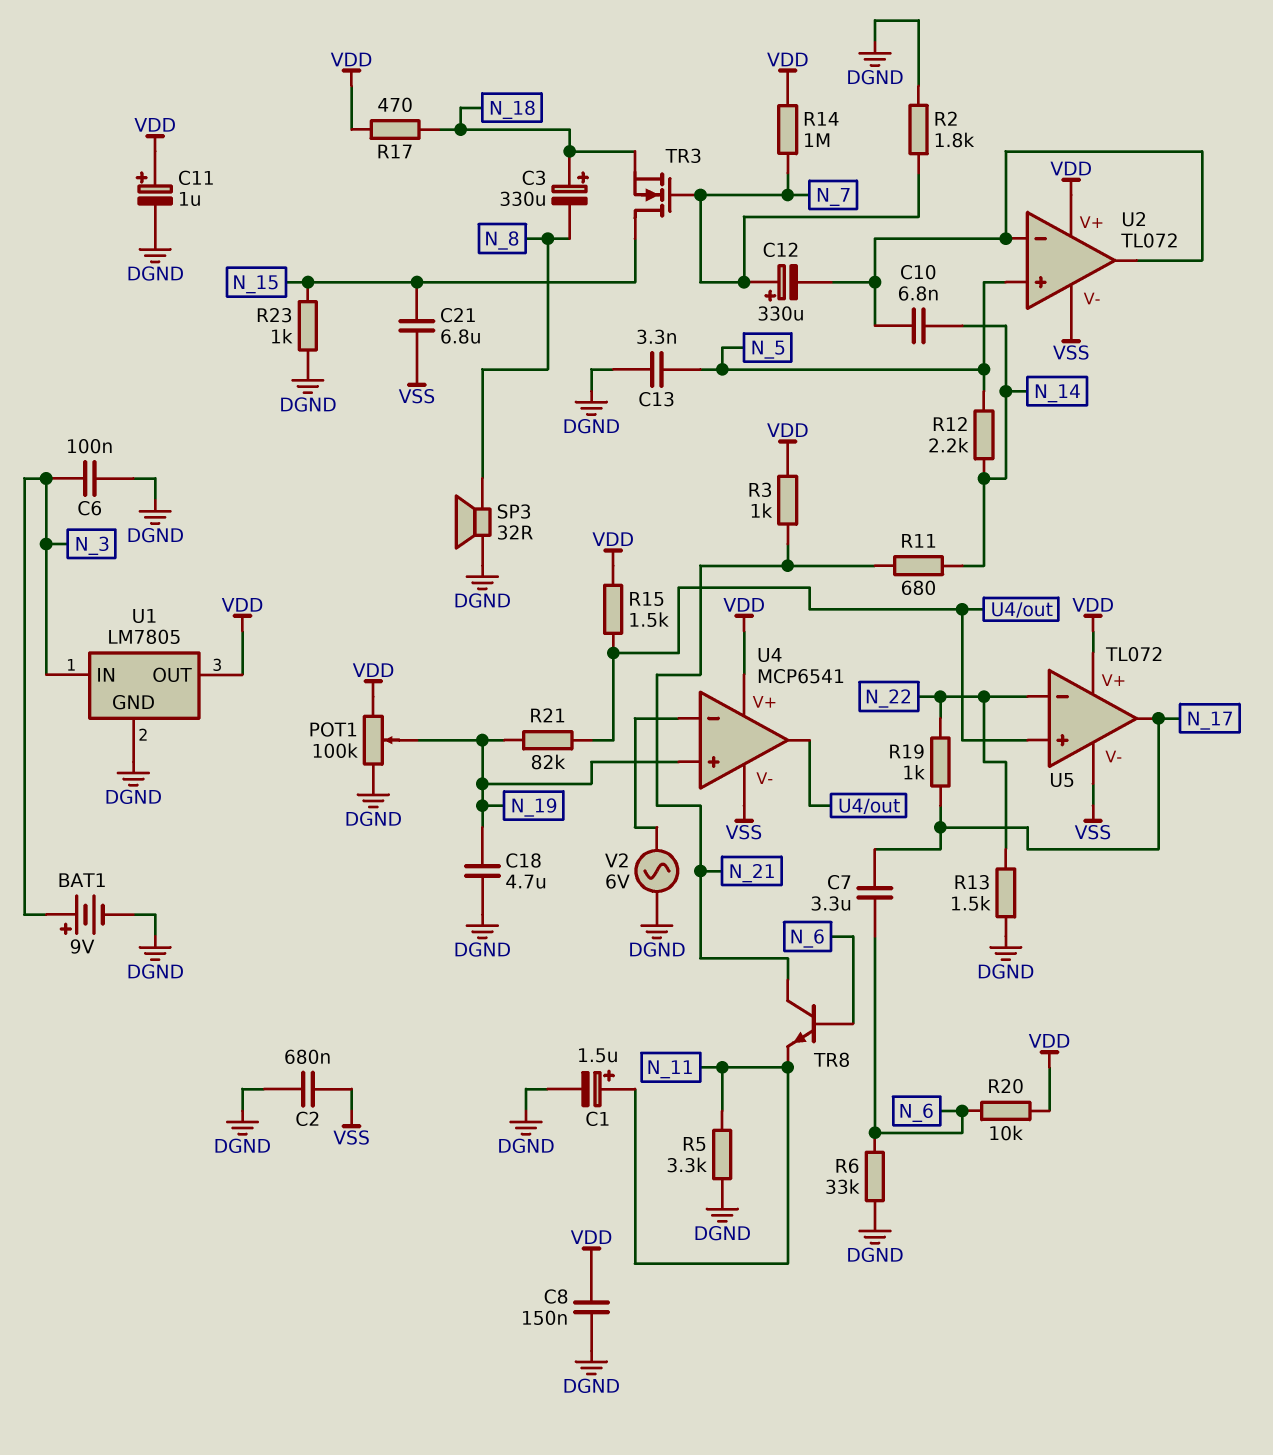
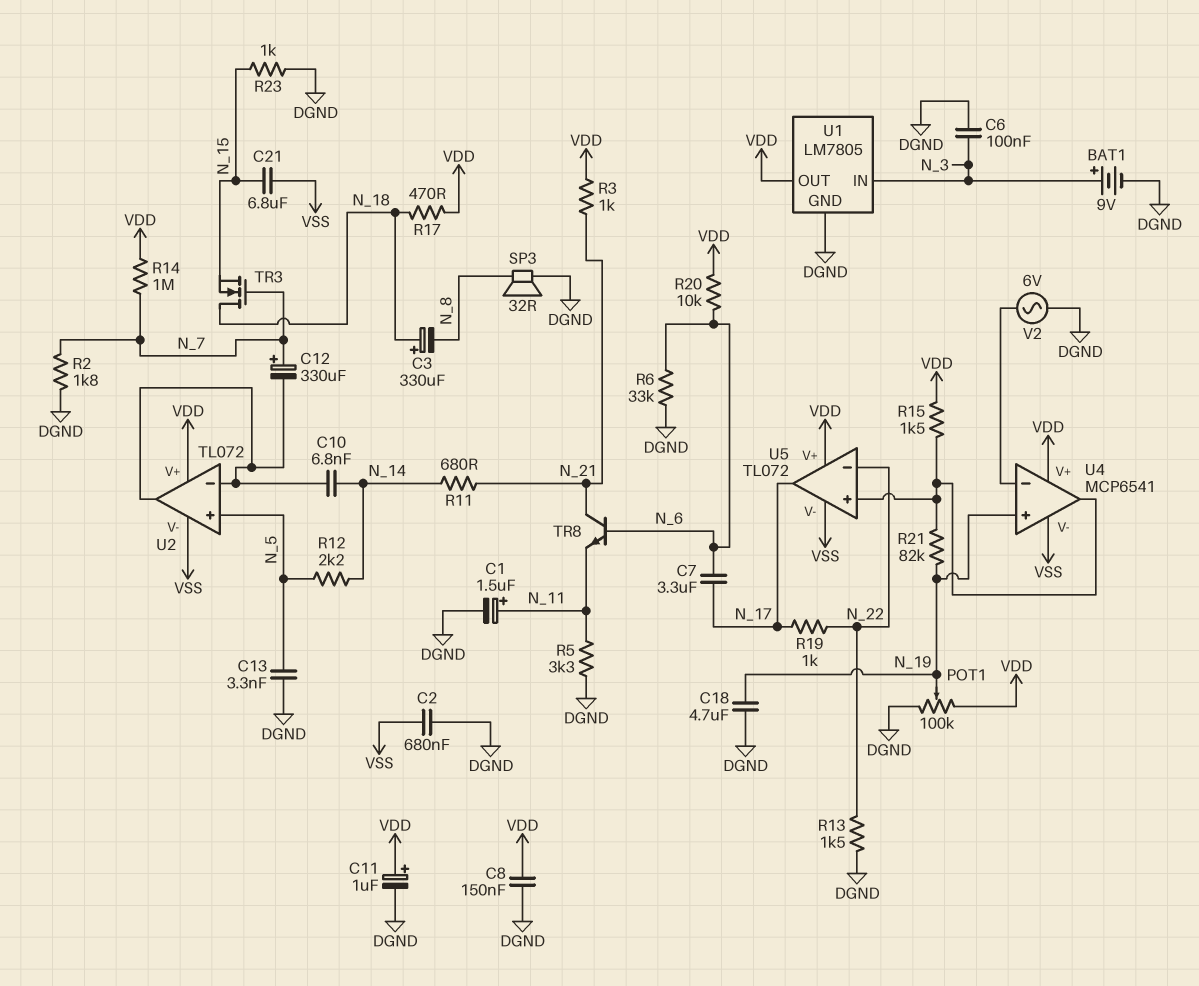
TR3: NMOS (G N_7, D N_15, S N_18) -> NMOS (G N_7, D N_18, S N_15)

